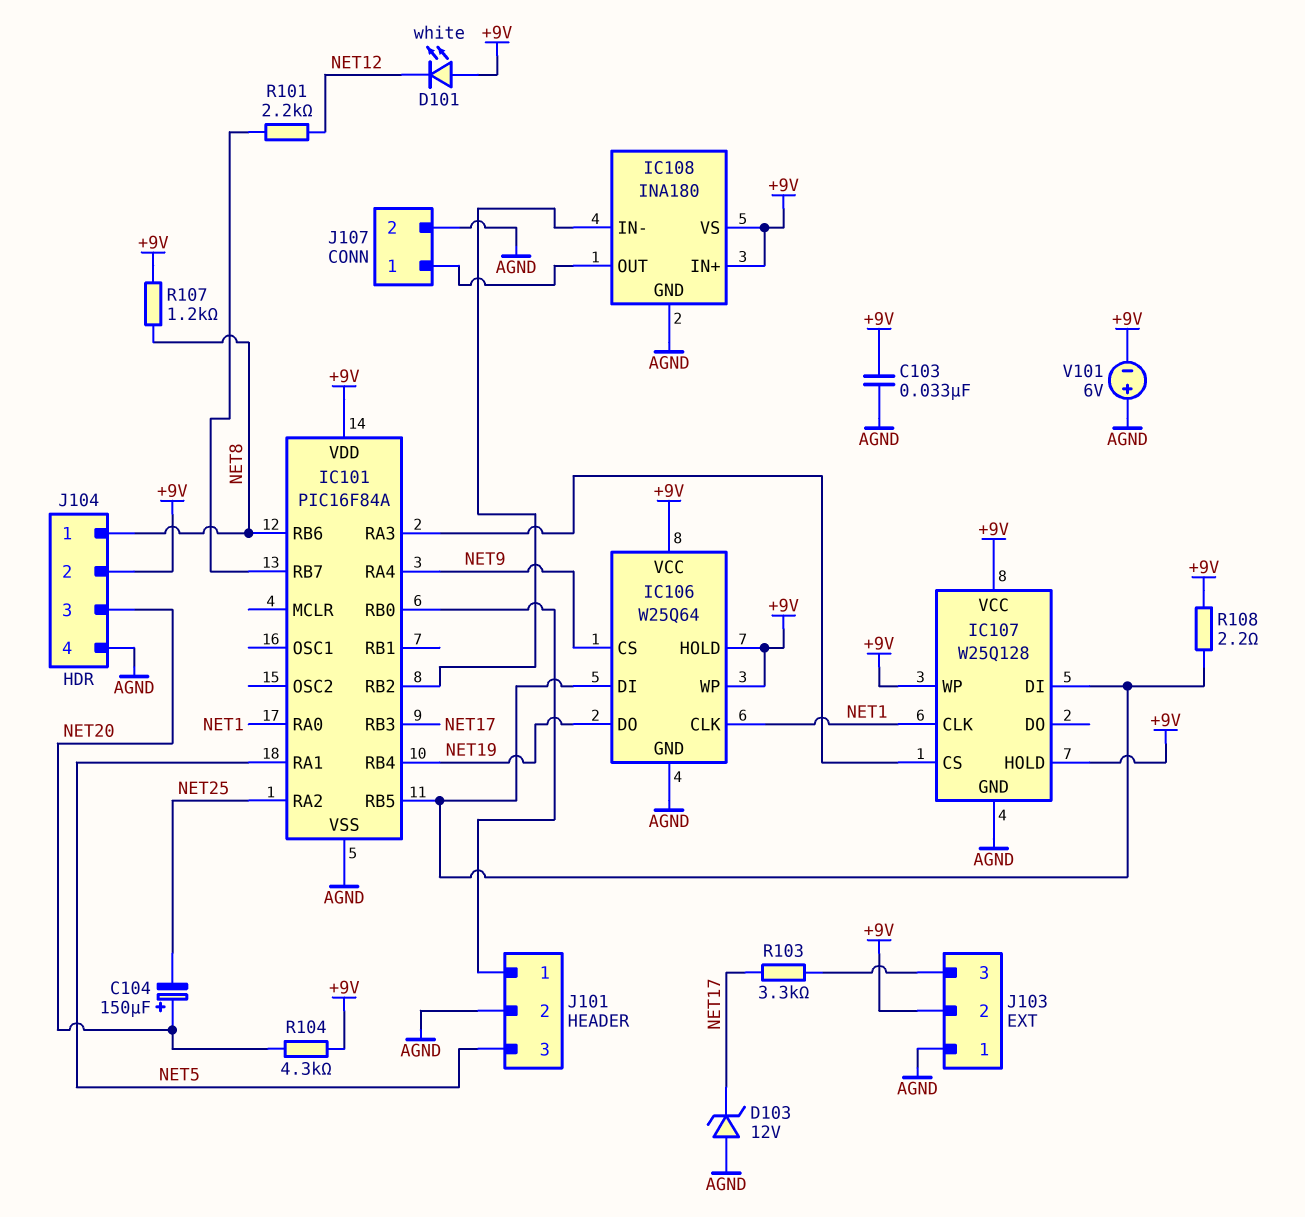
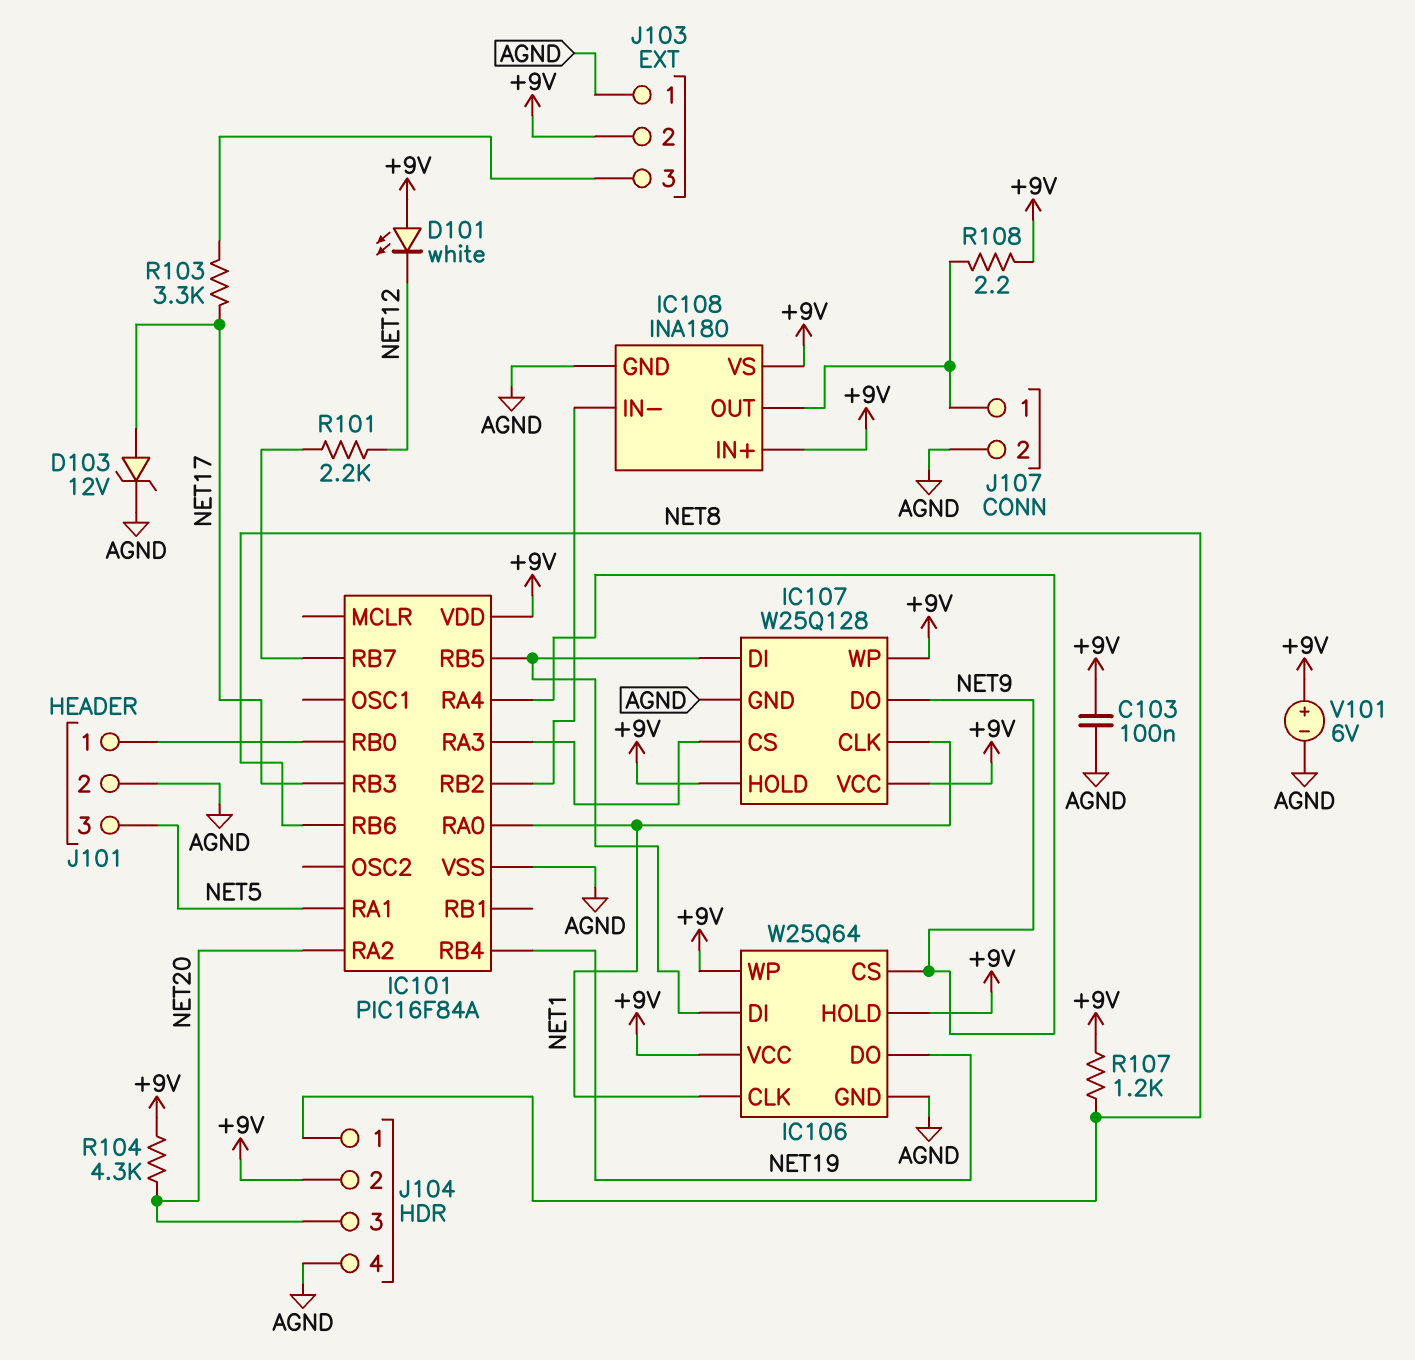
C103: 33nF (+9V, AGND) -> 100nF (+9V, AGND)
C104: 150uF (plus NET20, minus NET25) -> none
D103: zener 12V (A AGND, K NET17) -> zener 12V (A NET17, K AGND)
IC101 pin RA2: NET25 -> NET20
IC107 pin DO: none -> NET9
R108: 2.2 (+9V, IC101/RB5) -> 2.2 (+9V, IC108/OUT)
V101: 6V (plus AGND, minus +9V) -> 6V (plus +9V, minus AGND)

